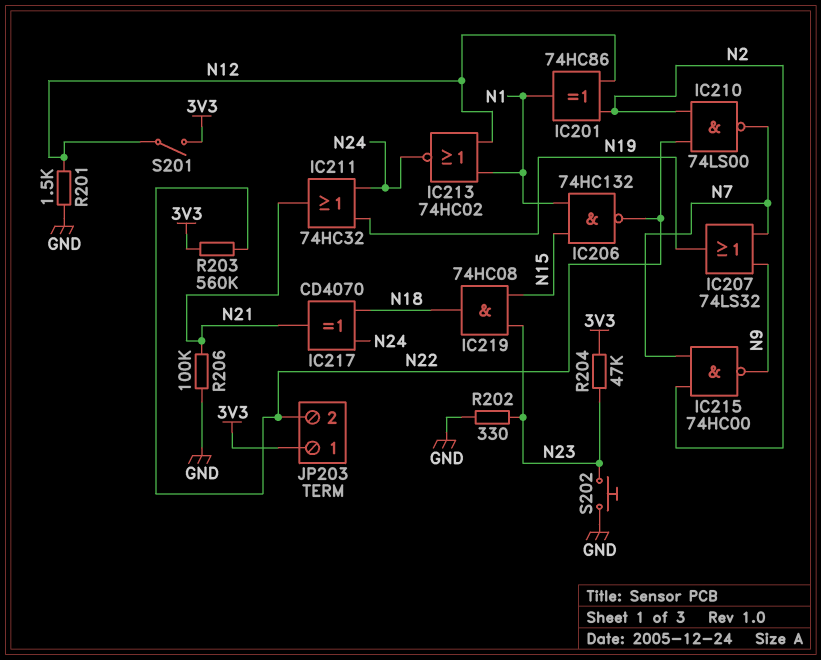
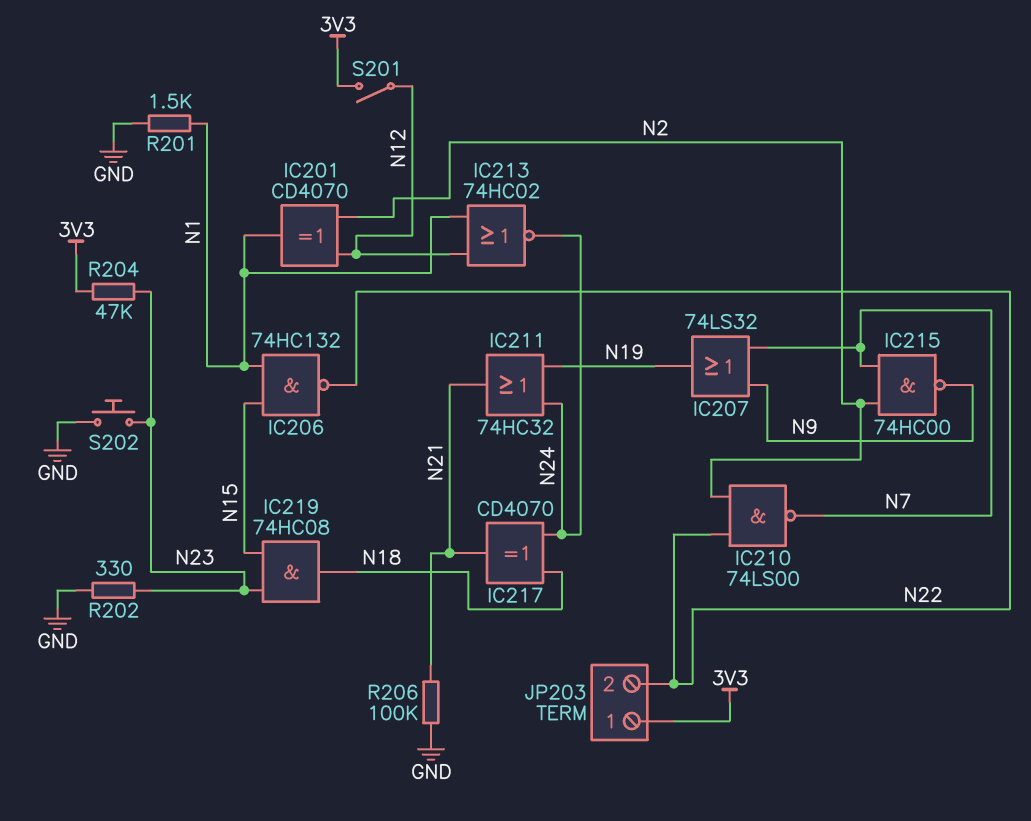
IC201: XOR 74HC86 (in N2, in N12, out N1) -> XOR CD4070 (in N2, in N12, out N1)
R201: 1.5k (GND, N12) -> 1.5k (GND, N1)
R203: 560k (3V3, N22) -> none

